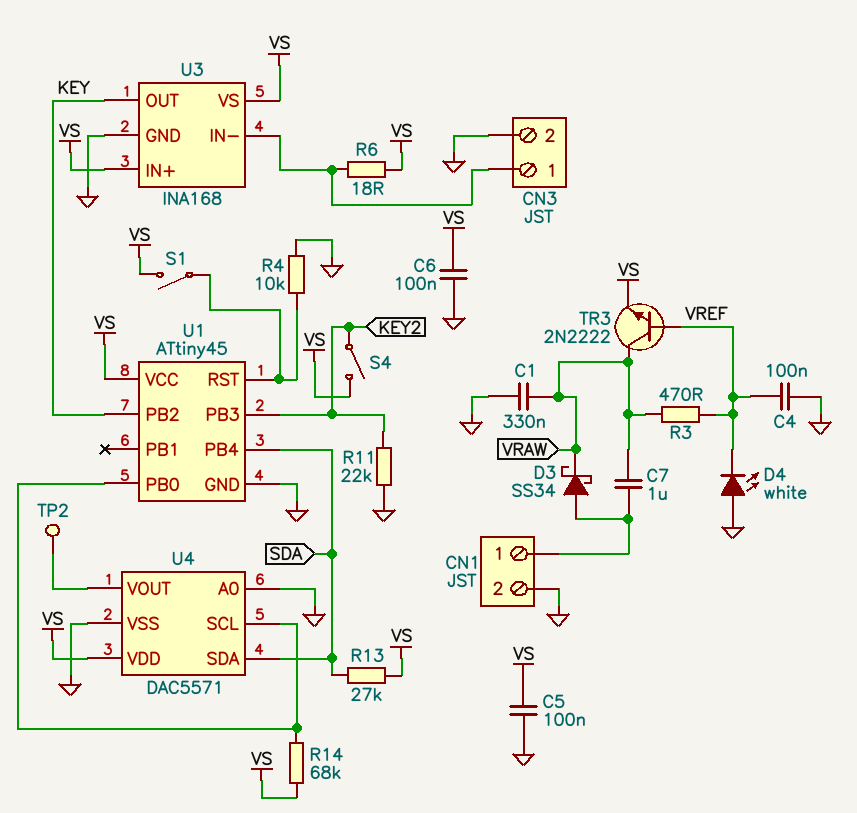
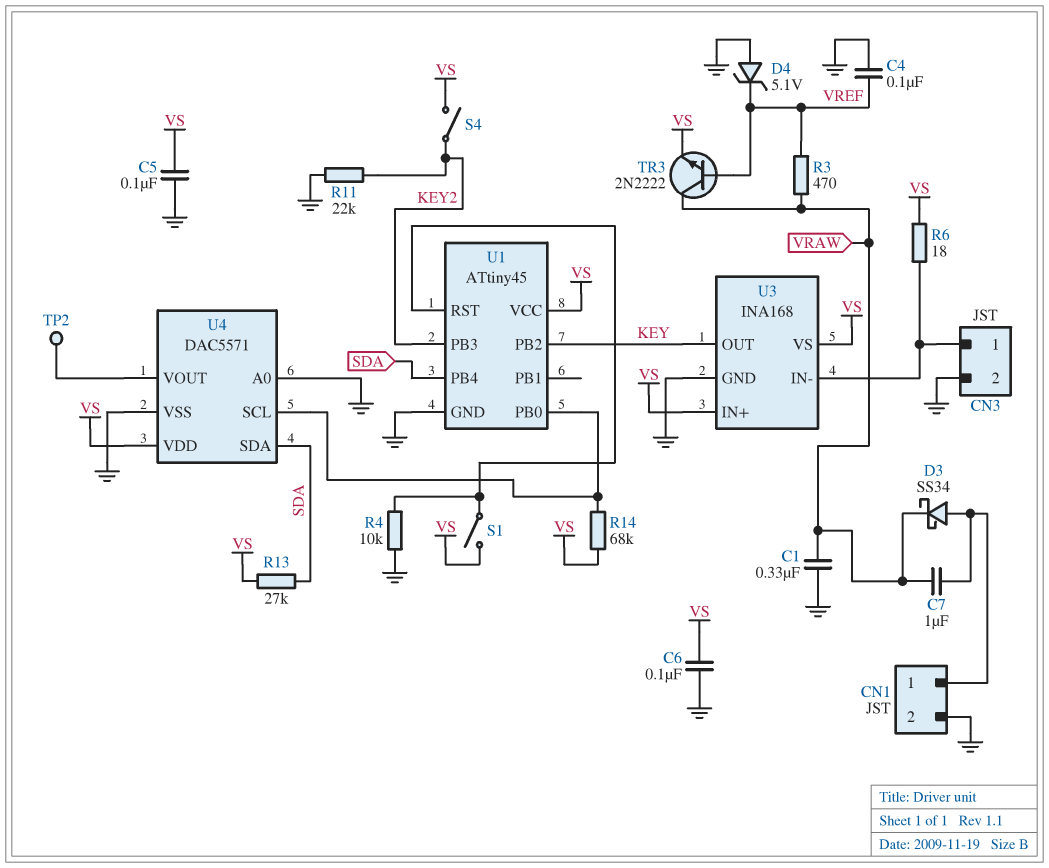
D4: LED white (A GND, K VREF) -> zener 5.1V (A GND, K VREF)

